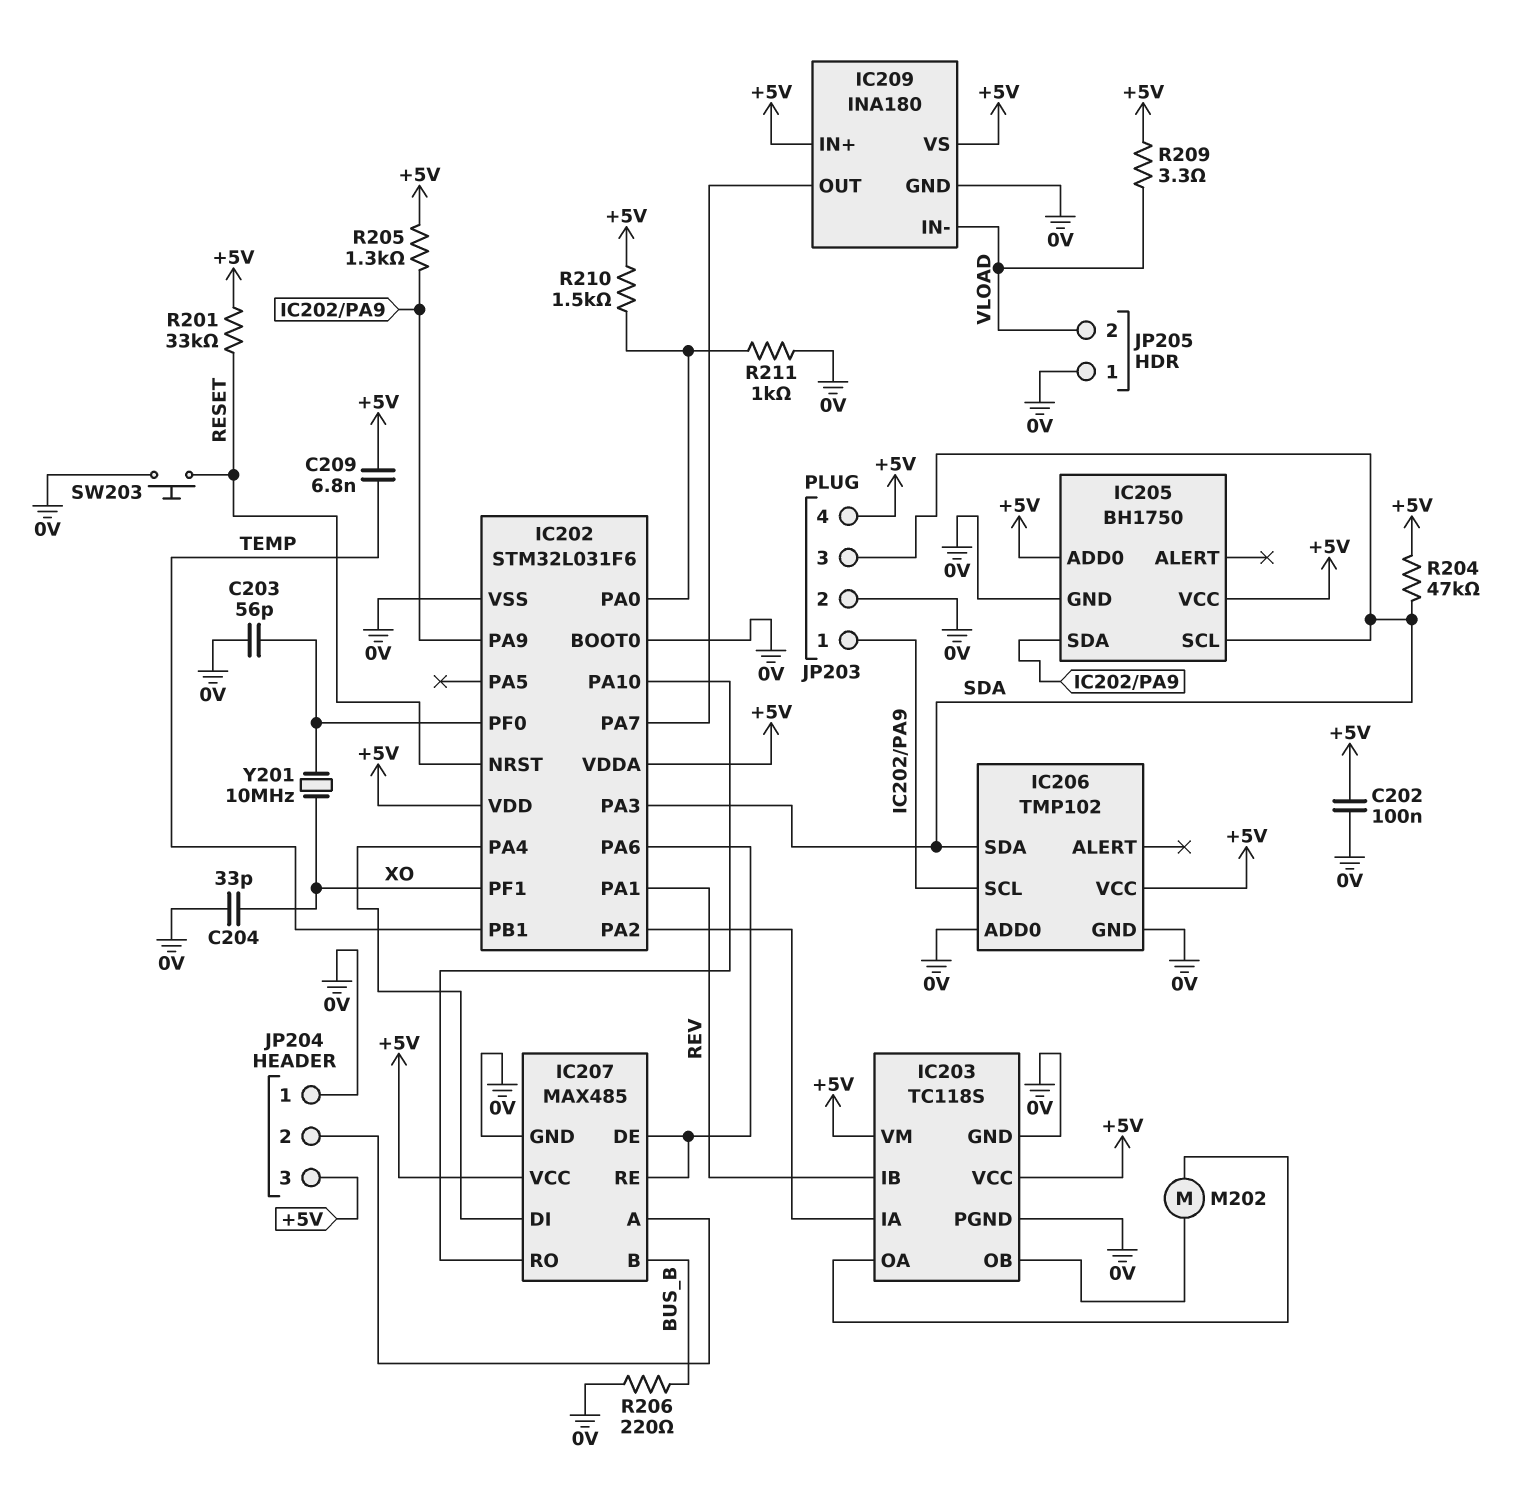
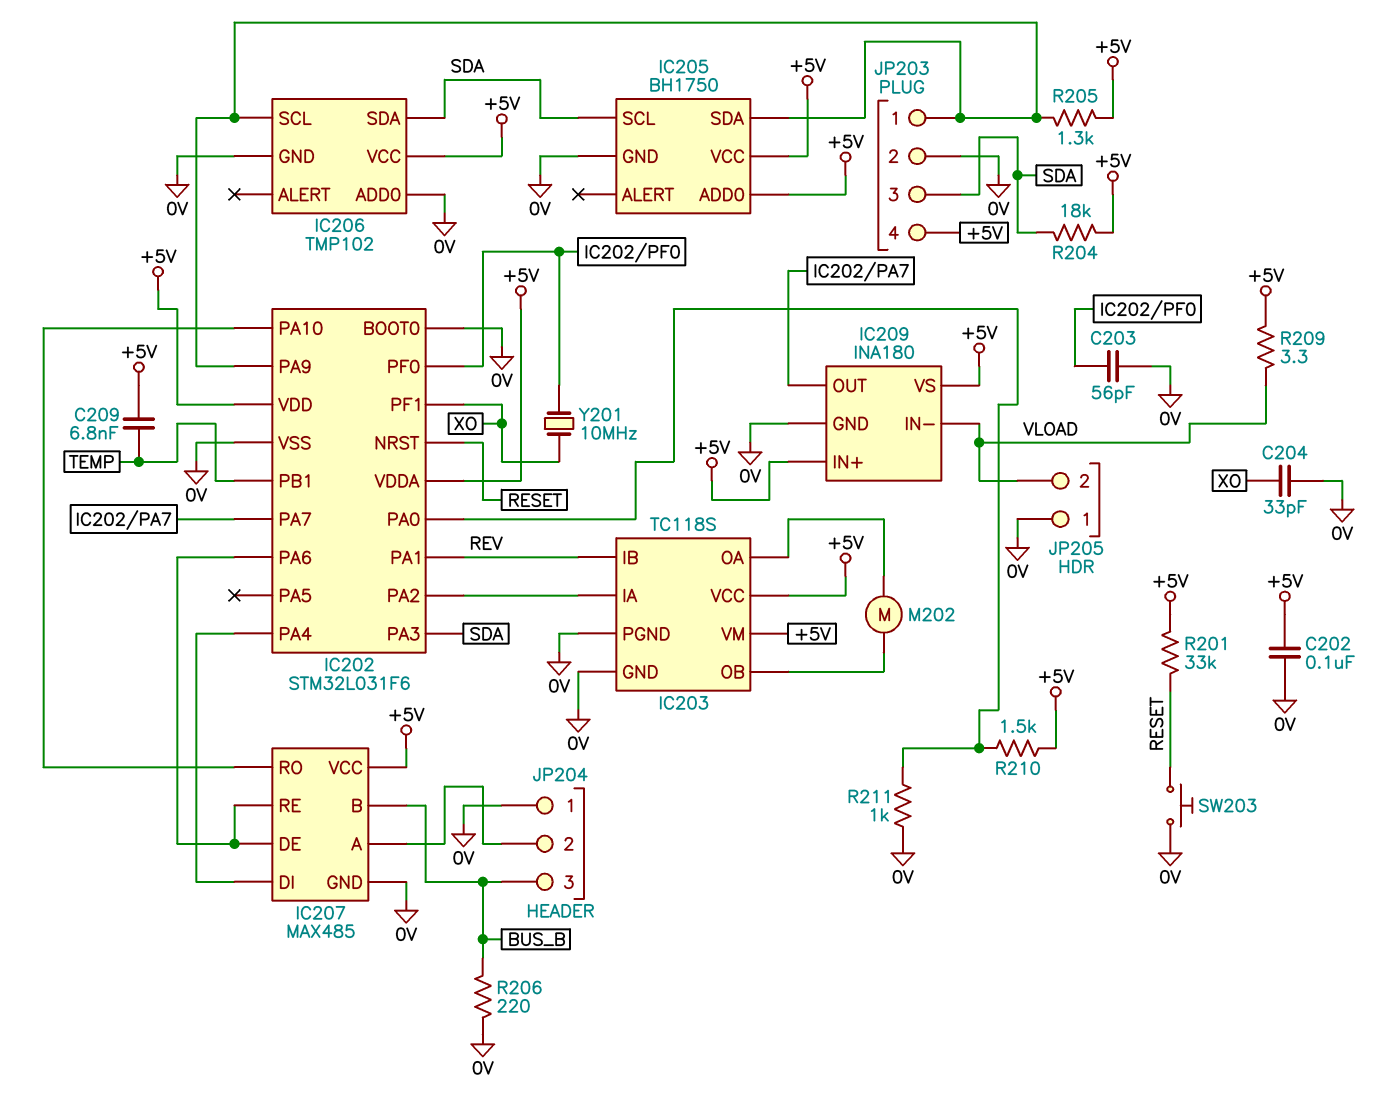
JP204 pin 3: +5V -> BUS_B
R204: 47k (+5V, SDA) -> 18k (+5V, SDA)

